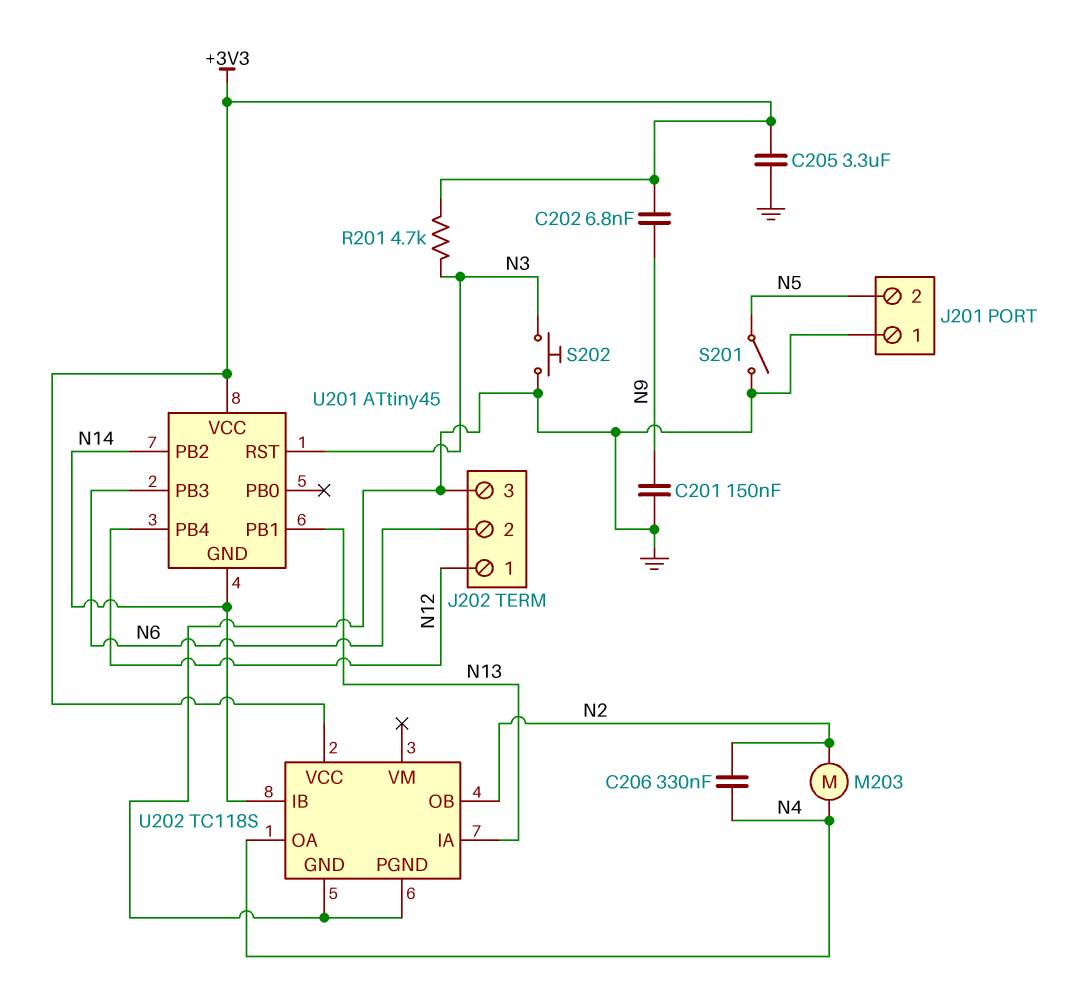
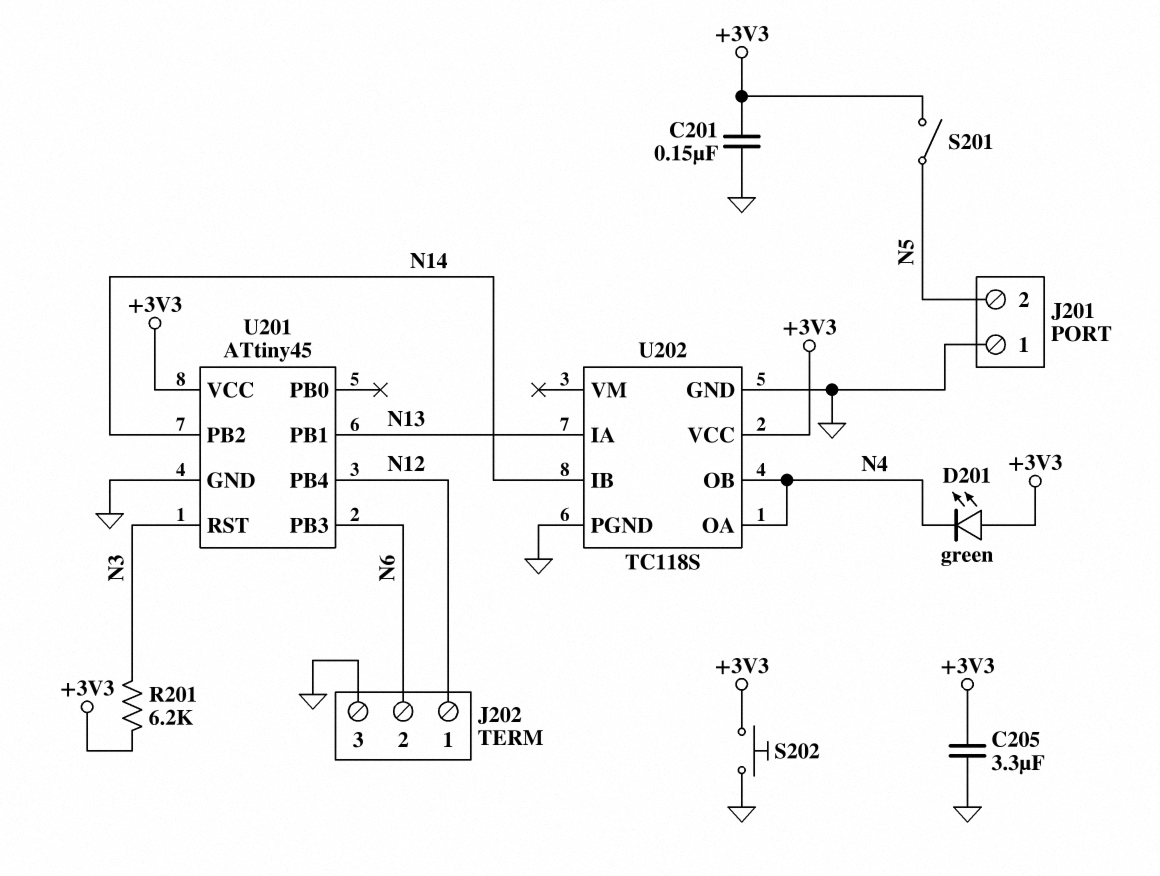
C201: 150nF (GND, N9) -> 150nF (+3V3, GND)
C202: 6.8nF (+3V3, N9) -> none
C206: 330nF (N2, N4) -> none
D201: none -> LED green (A +3V3, K N4)
M203: motor (N2, N4) -> none
R201: 4.7k (+3V3, N3) -> 6.2k (+3V3, N3)
S201: switch (GND, N5) -> switch (+3V3, N5)
S202: button (GND, N3) -> button (+3V3, GND)
U201 pin GND: N14 -> GND
U202 pin OB: N2 -> N4

